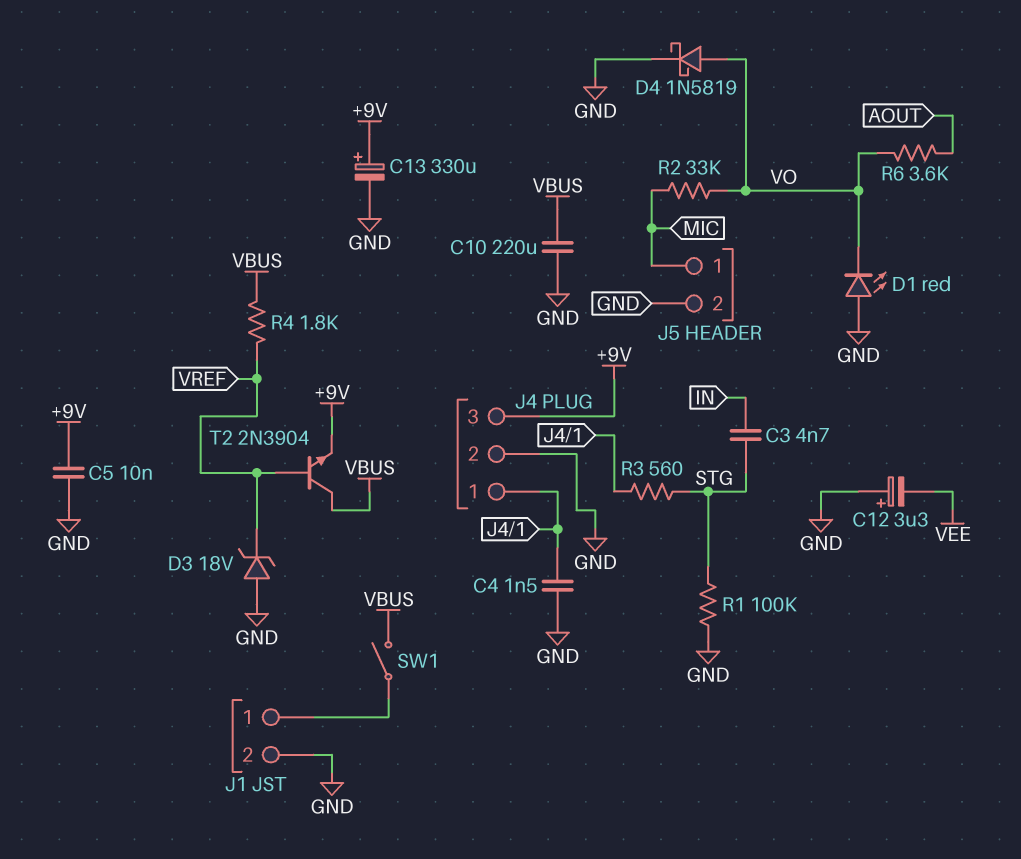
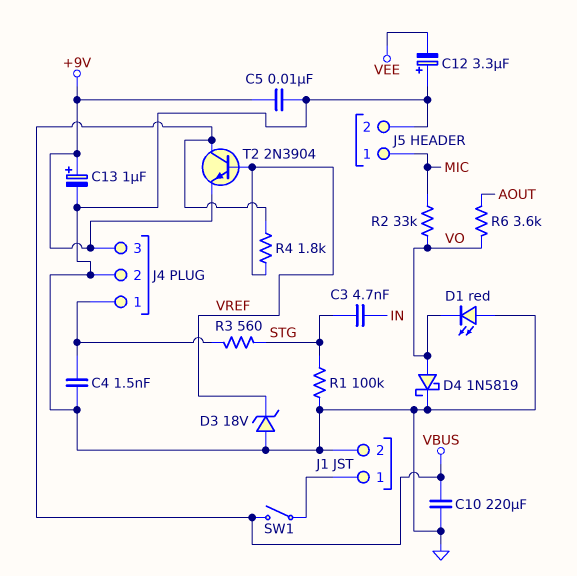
C13: 330uF (plus +9V, minus GND) -> 1uF (plus +9V, minus GND)

